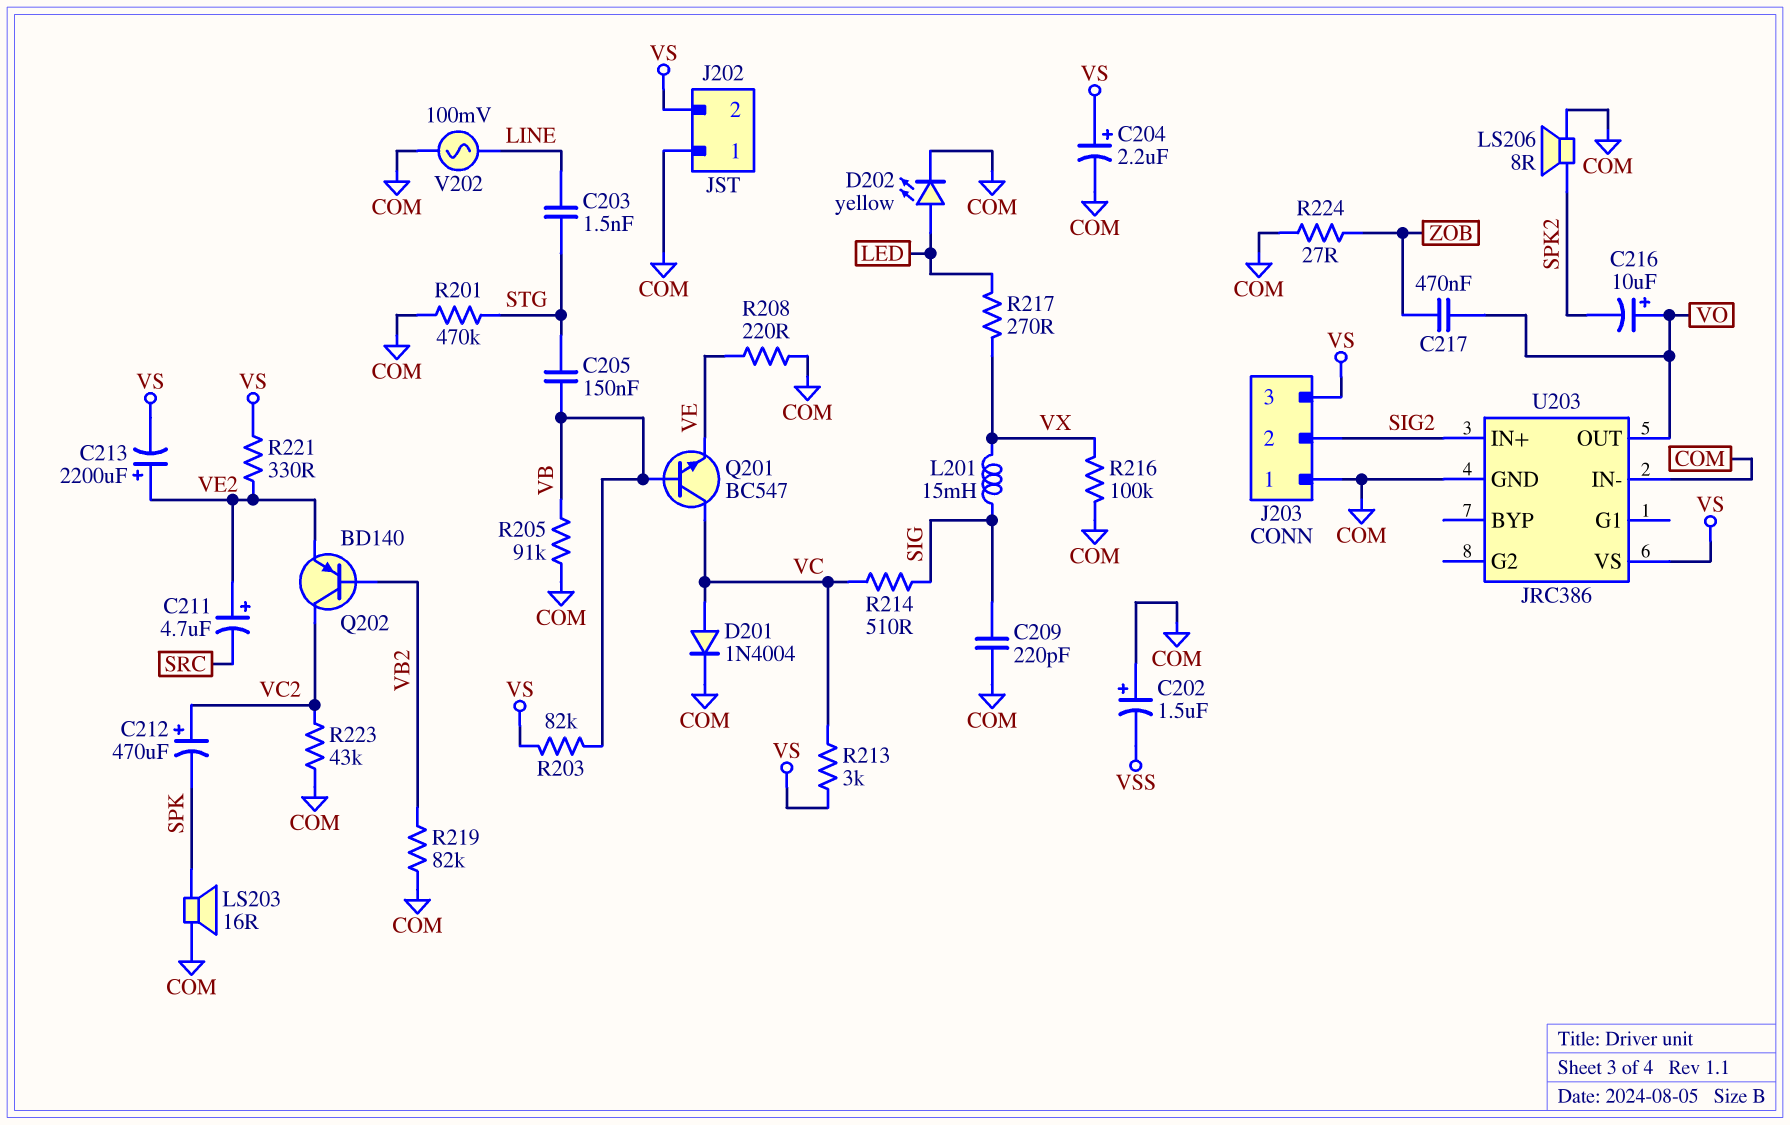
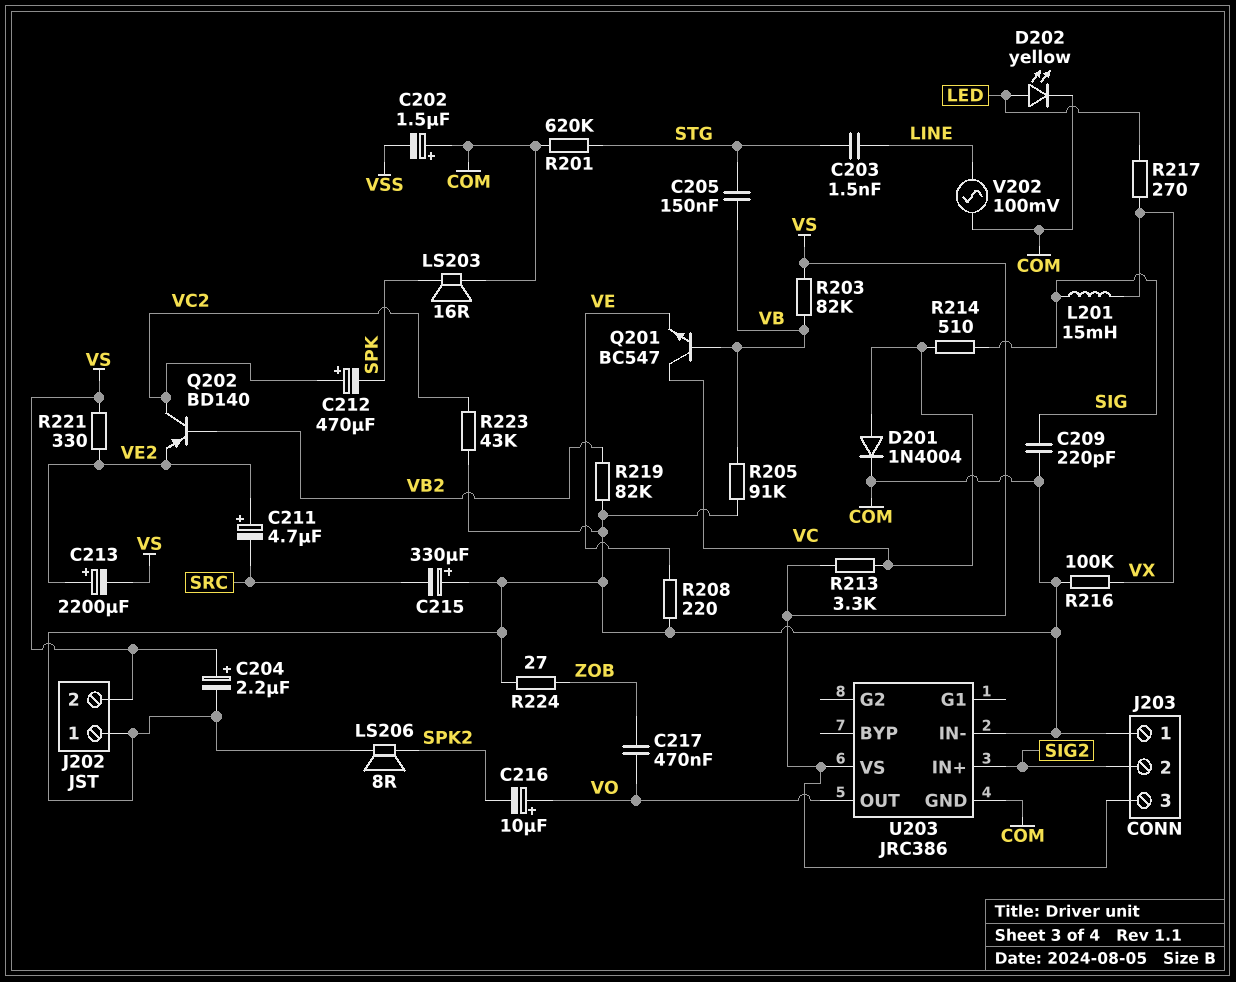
C215: none -> 330uF (plus COM, minus SRC)
R201: 470k (COM, STG) -> 620k (COM, STG)
R213: 3k (VC, VS) -> 3.3k (VC, VS)

